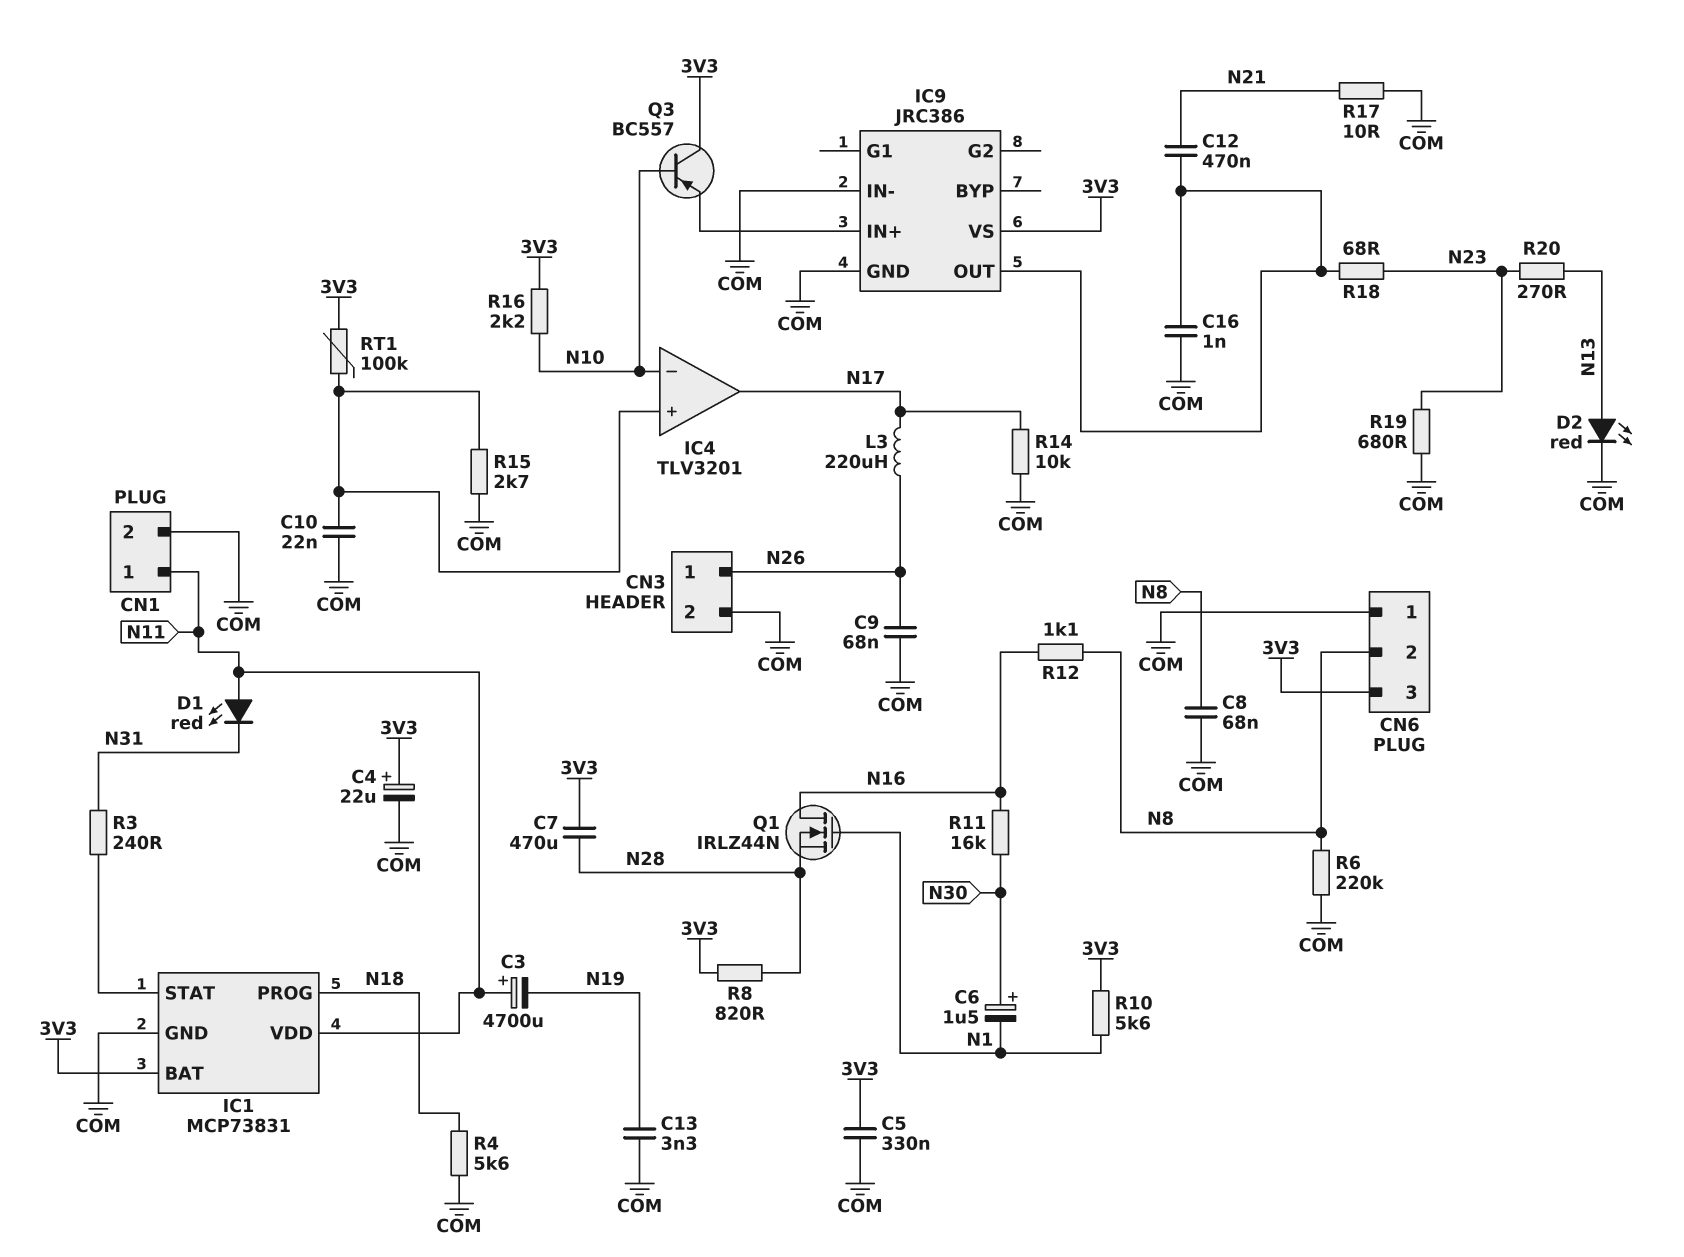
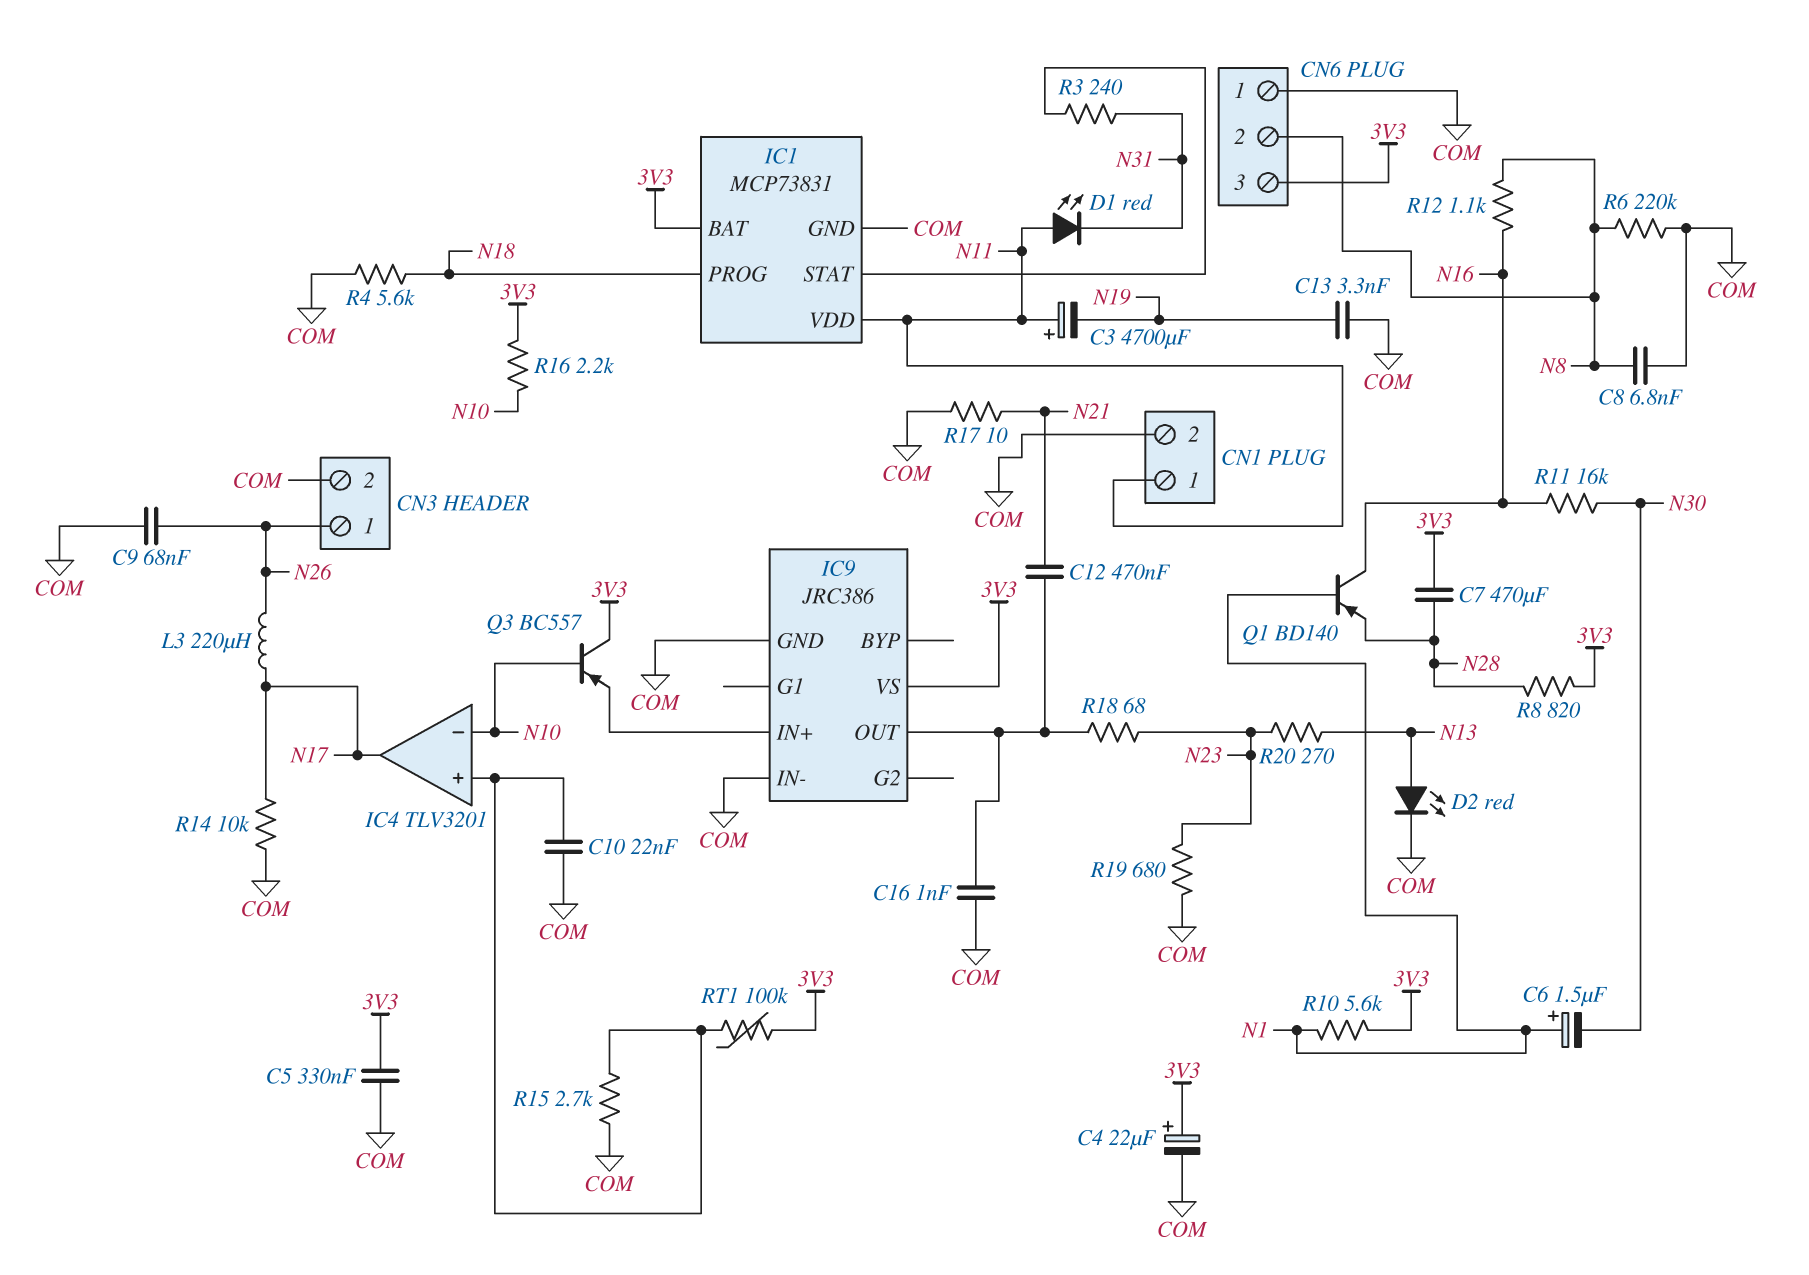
C6: 1.5uF (plus N30, minus N1) -> 1.5uF (plus N1, minus N30)
C8: 68nF (COM, N8) -> 6.8nF (COM, N8)
Q1: NMOS IRLZ44N (G N1, D N16, S N28) -> PNP BD140 (B N1, C N16, E N28)

